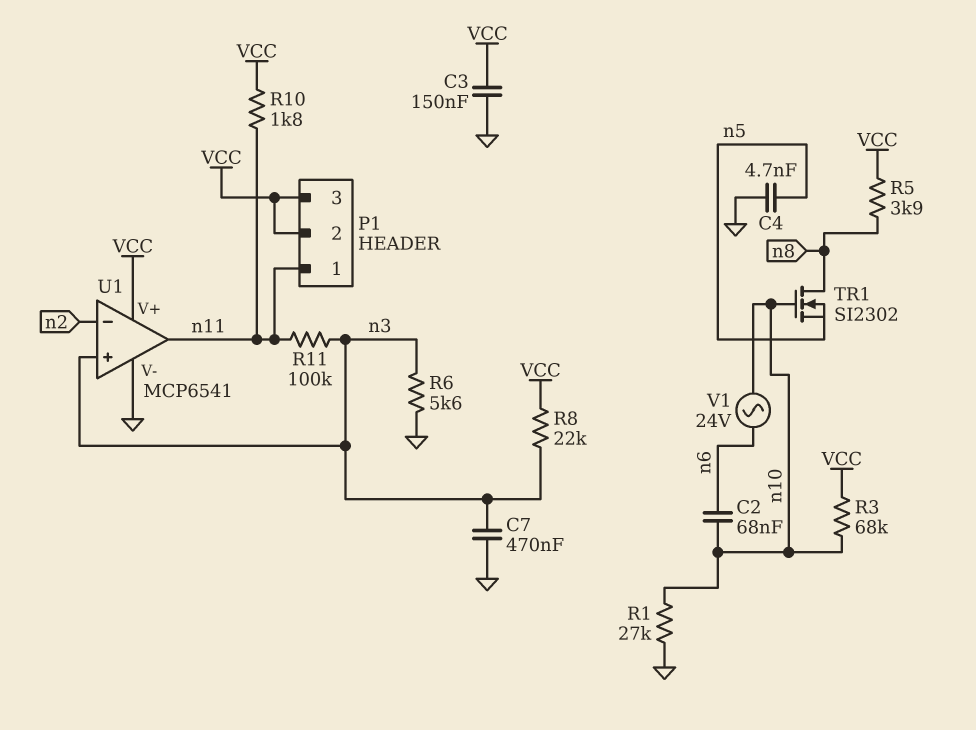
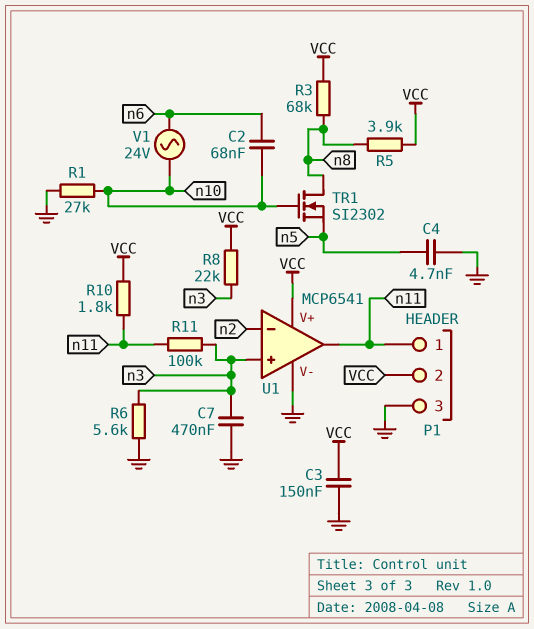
P1 pin 3: VCC -> GND
R3: 68k (VCC, n10) -> 68k (VCC, n8)

